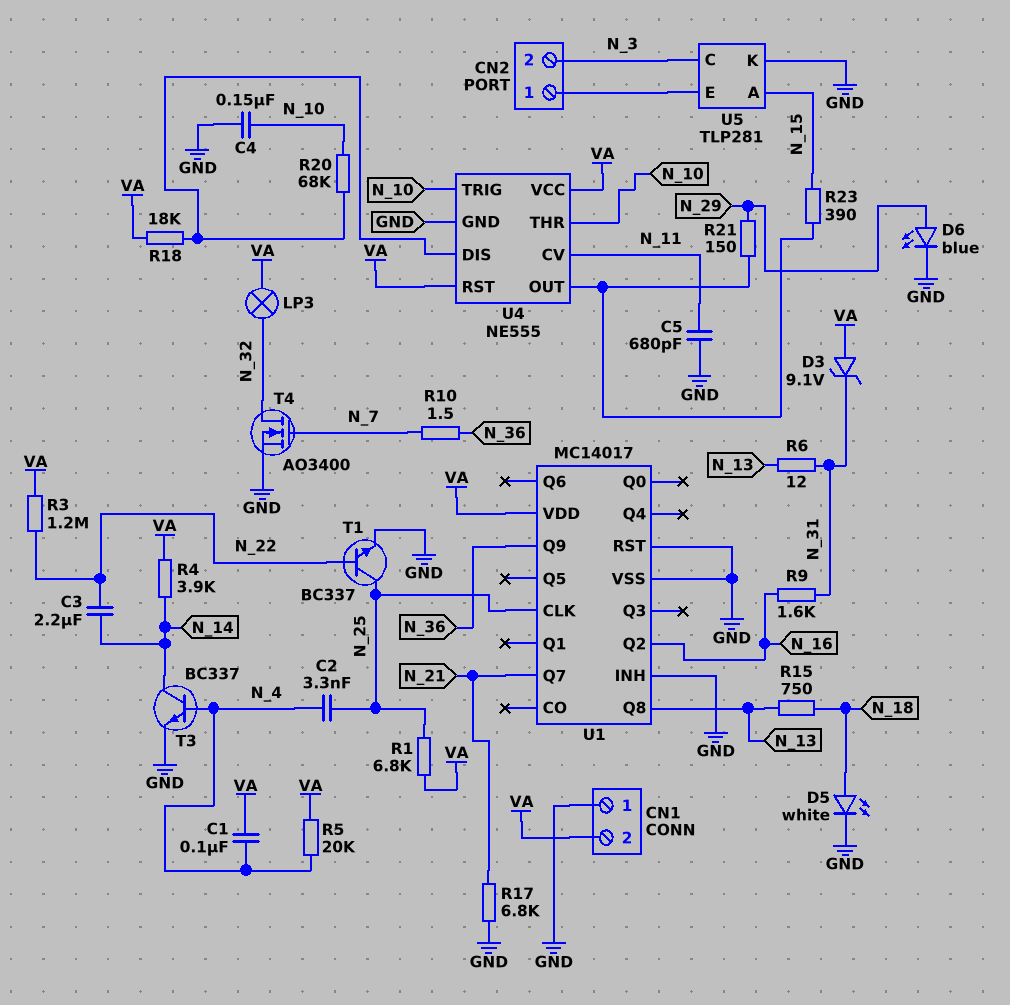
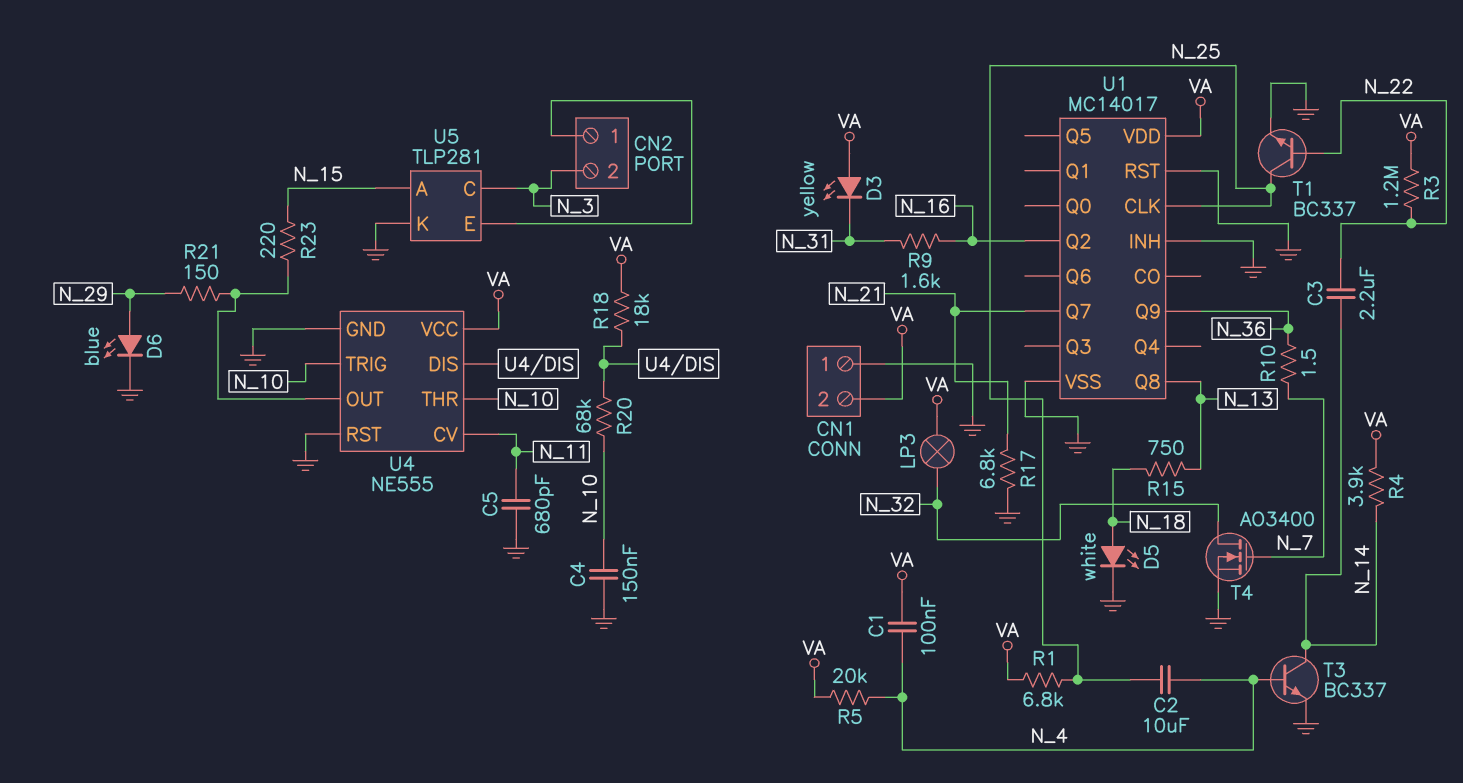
C2: 3.3nF (N_4, N_25) -> 10uF (N_4, N_25)
D3: zener 9.1V (A VA, K N_31) -> LED yellow (A VA, K N_31)
R6: 12 (N_13, N_31) -> none
R23: 390 (N_15, U4/OUT) -> 220 (N_15, U4/OUT)
U4 pin RST: VA -> GND

